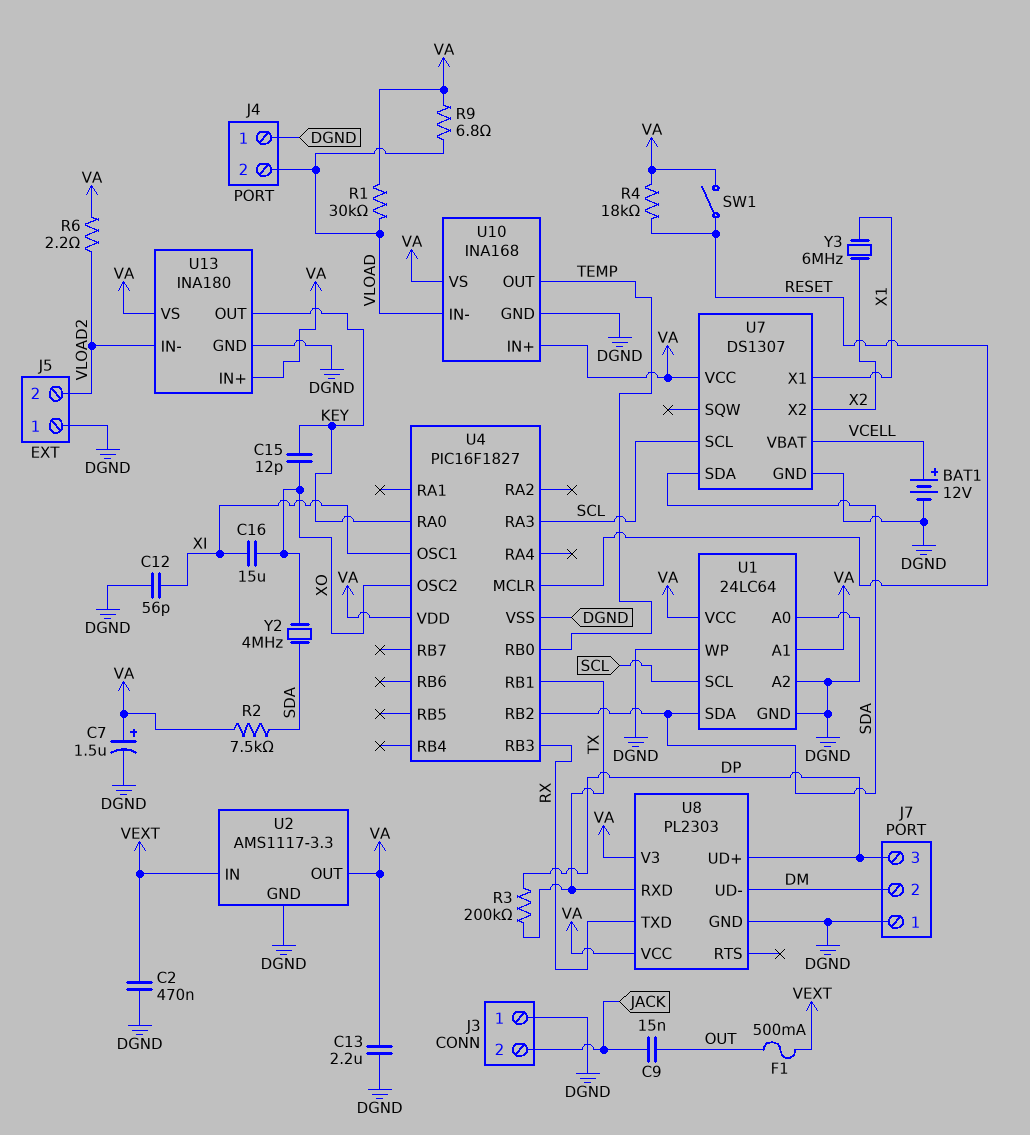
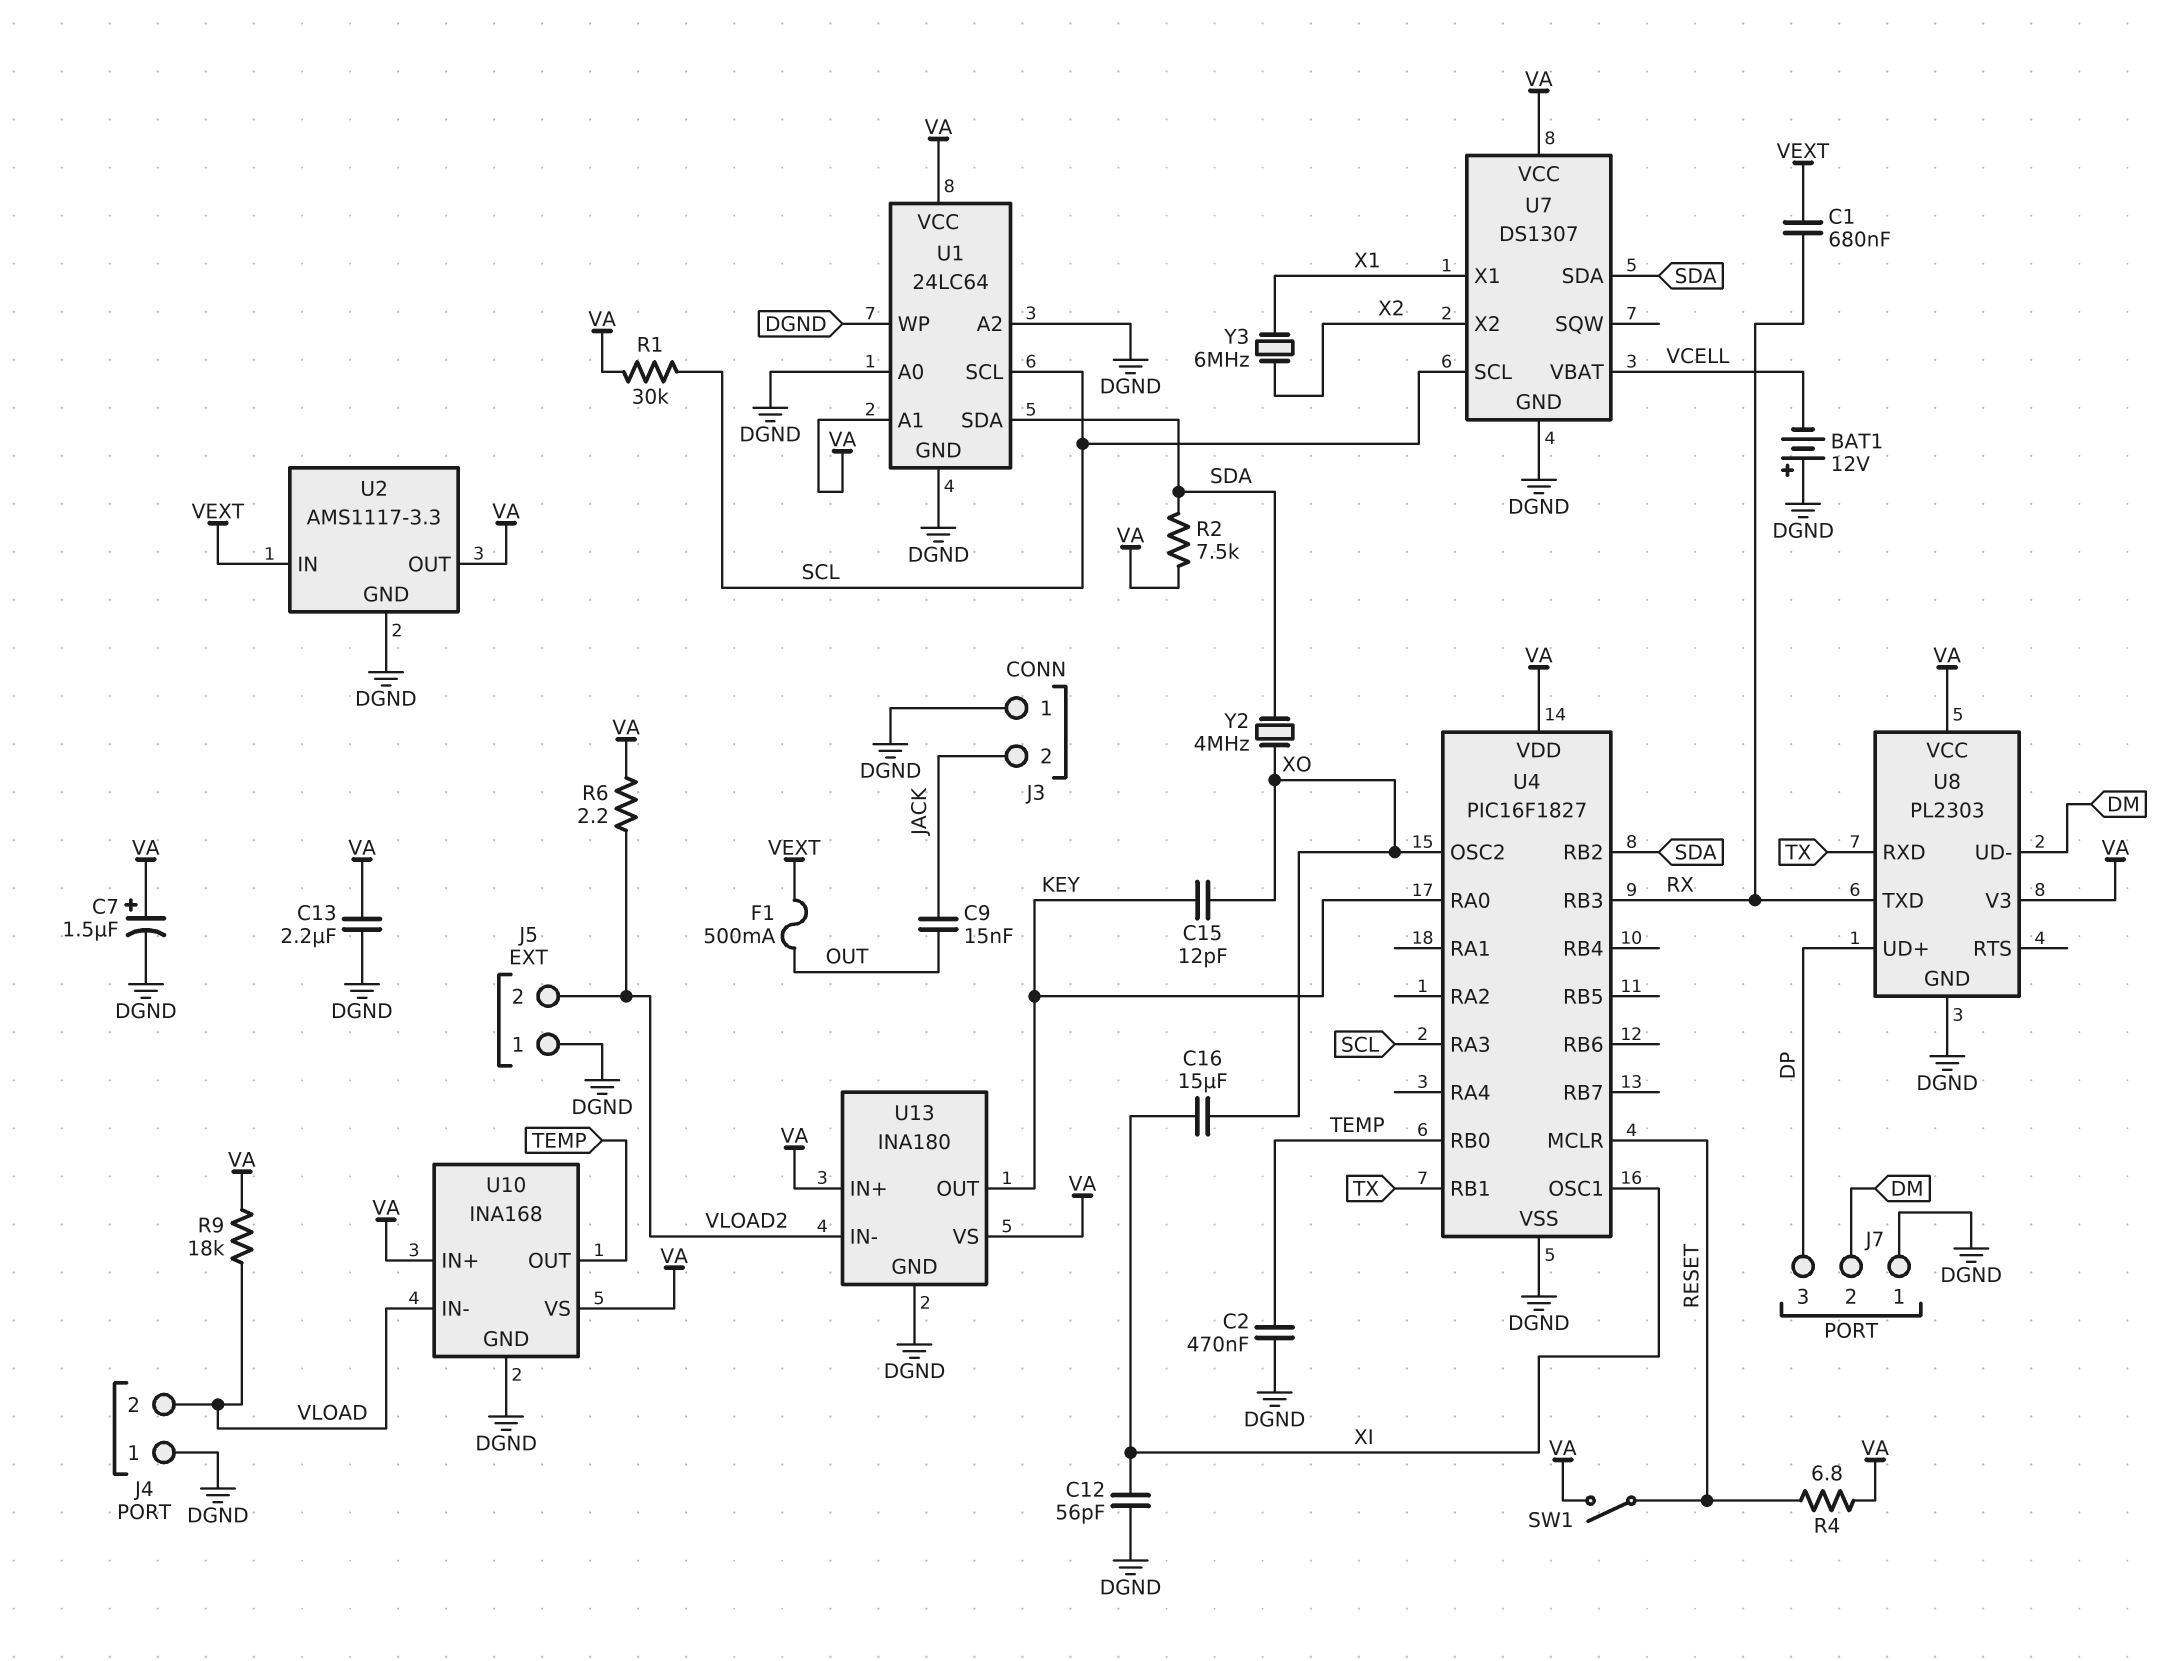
BAT1: 12V (plus VCELL, minus DGND) -> 12V (plus DGND, minus VCELL)
C1: none -> 680nF (RX, VEXT)
C2: 470nF (DGND, VEXT) -> 470nF (DGND, TEMP)
R1: 30k (VA, VLOAD) -> 30k (SCL, VA)
R3: 200k (DP, TX) -> none
R4: 18k (RESET, VA) -> 6.8 (RESET, VA)
R9: 6.8 (VA, VLOAD) -> 18k (VA, VLOAD)

